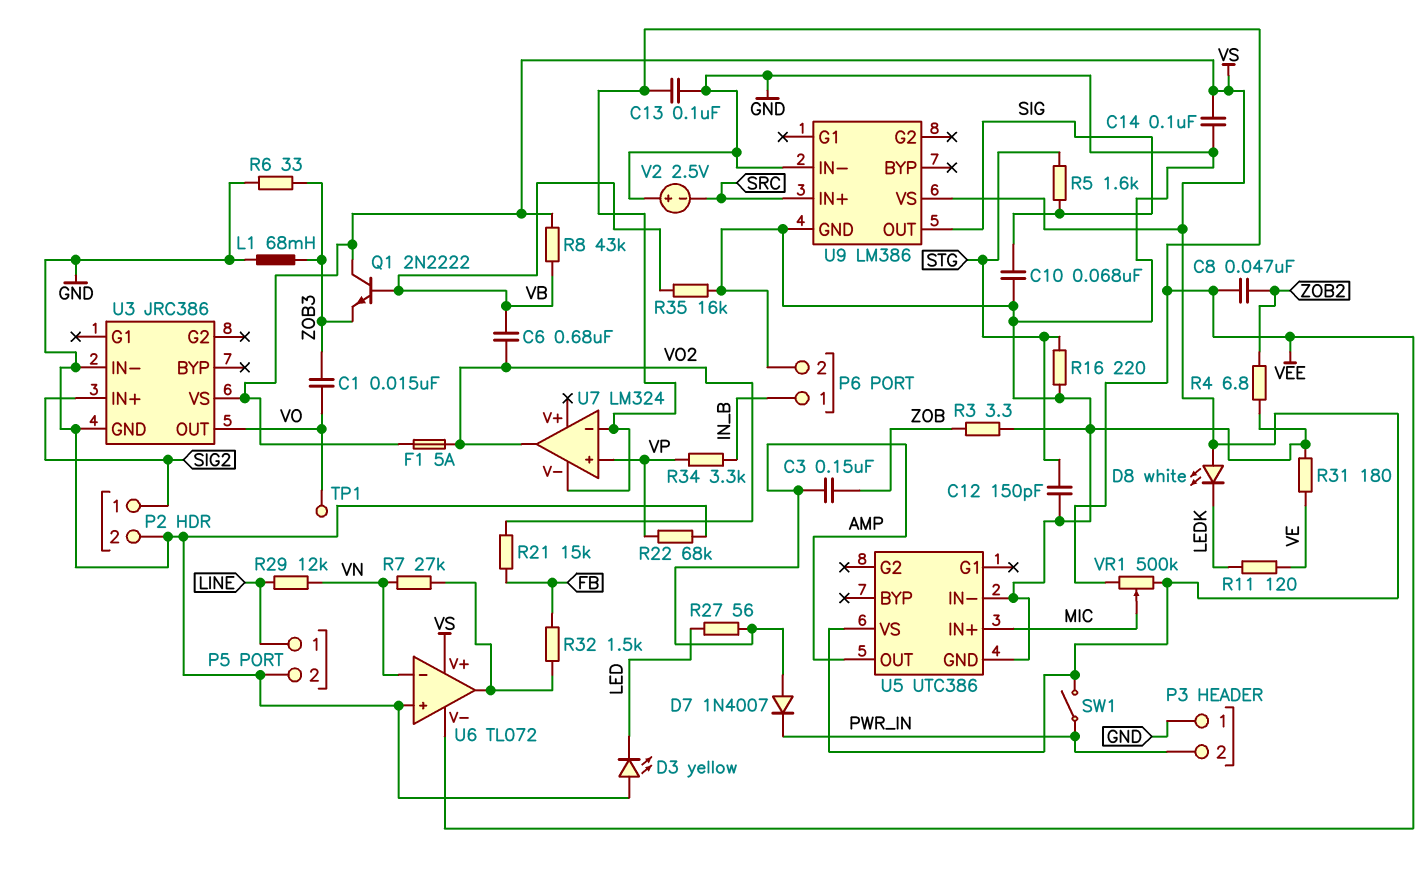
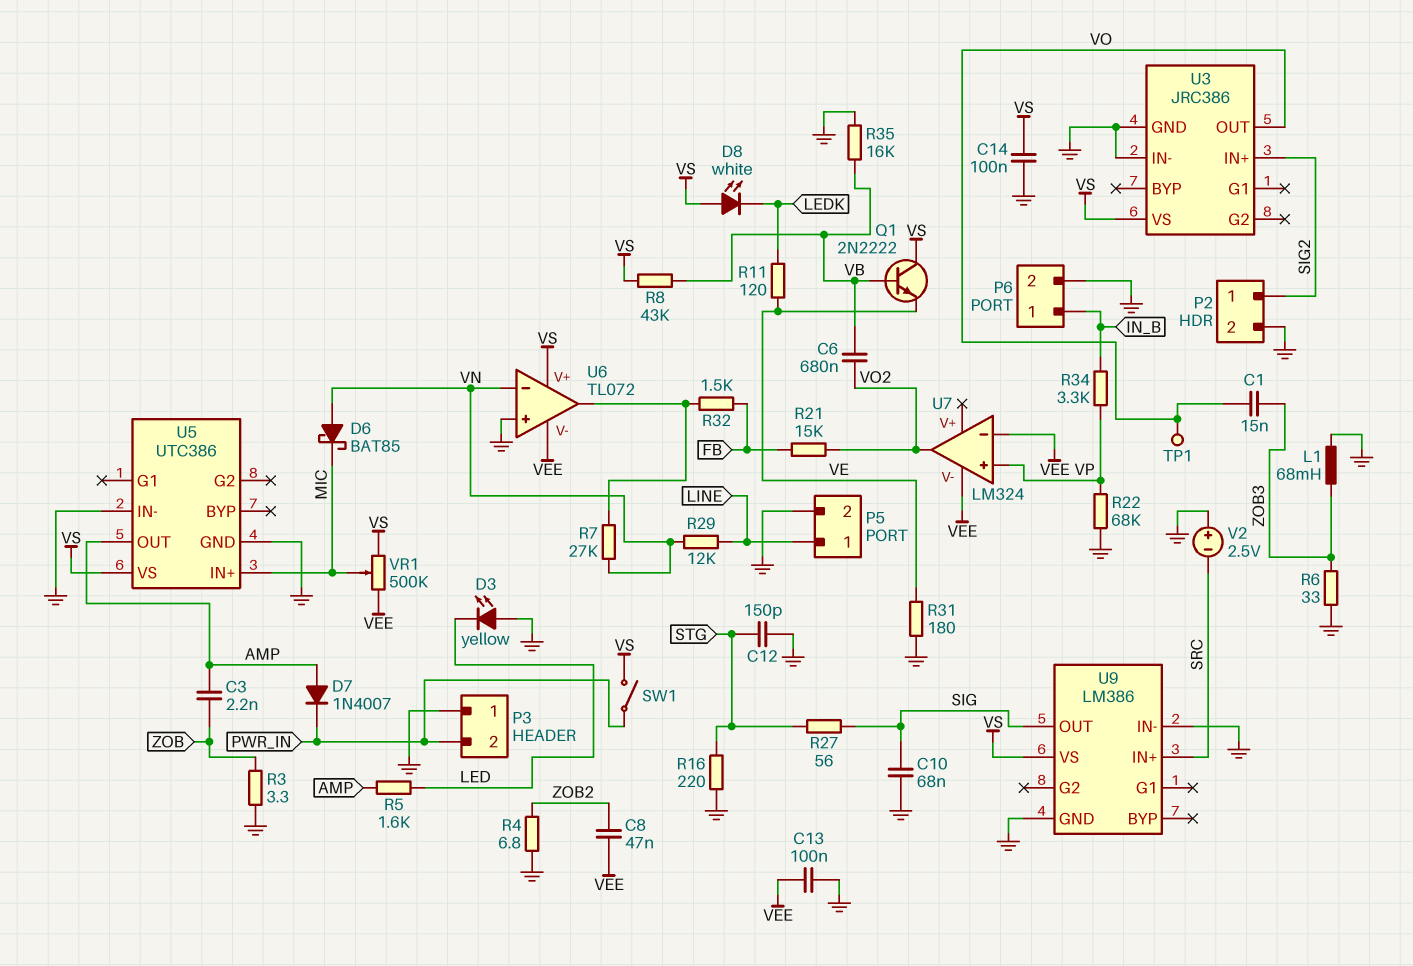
C3: 150nF (AMP, ZOB) -> 2.2nF (AMP, ZOB)
D6: none -> schottky BAT85 (A VN, K MIC)
F1: 5A (VO2, VS) -> none
Q1: NPN 2N2222 (B VB, C VS, E ZOB3) -> NPN 2N2222 (B VB, C VS, E VE)
R5: 1.6k (SIG, STG) -> 1.6k (AMP, LED)
R27: 56 (AMP, LED) -> 56 (SIG, STG)

